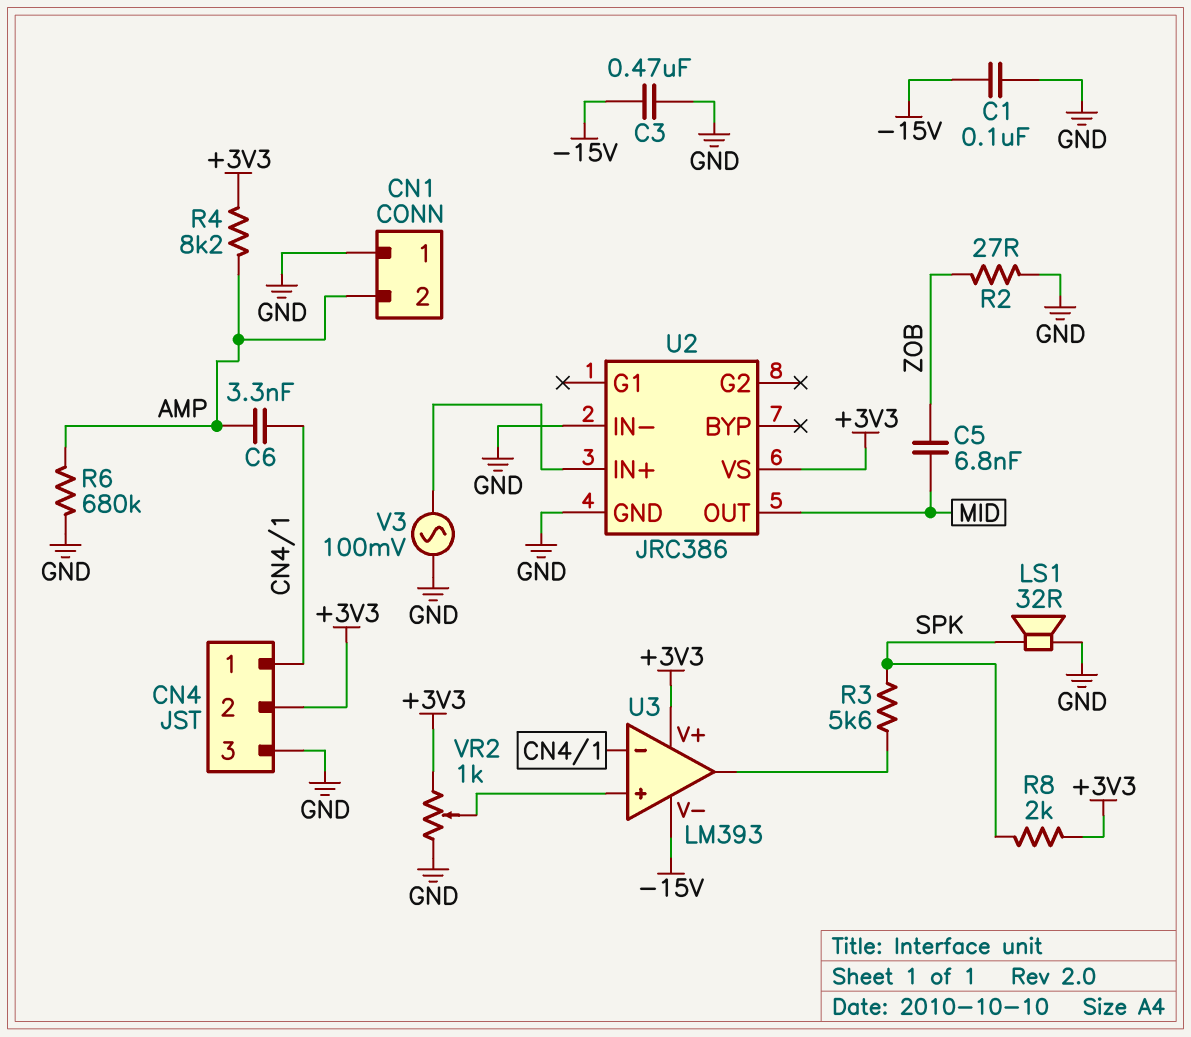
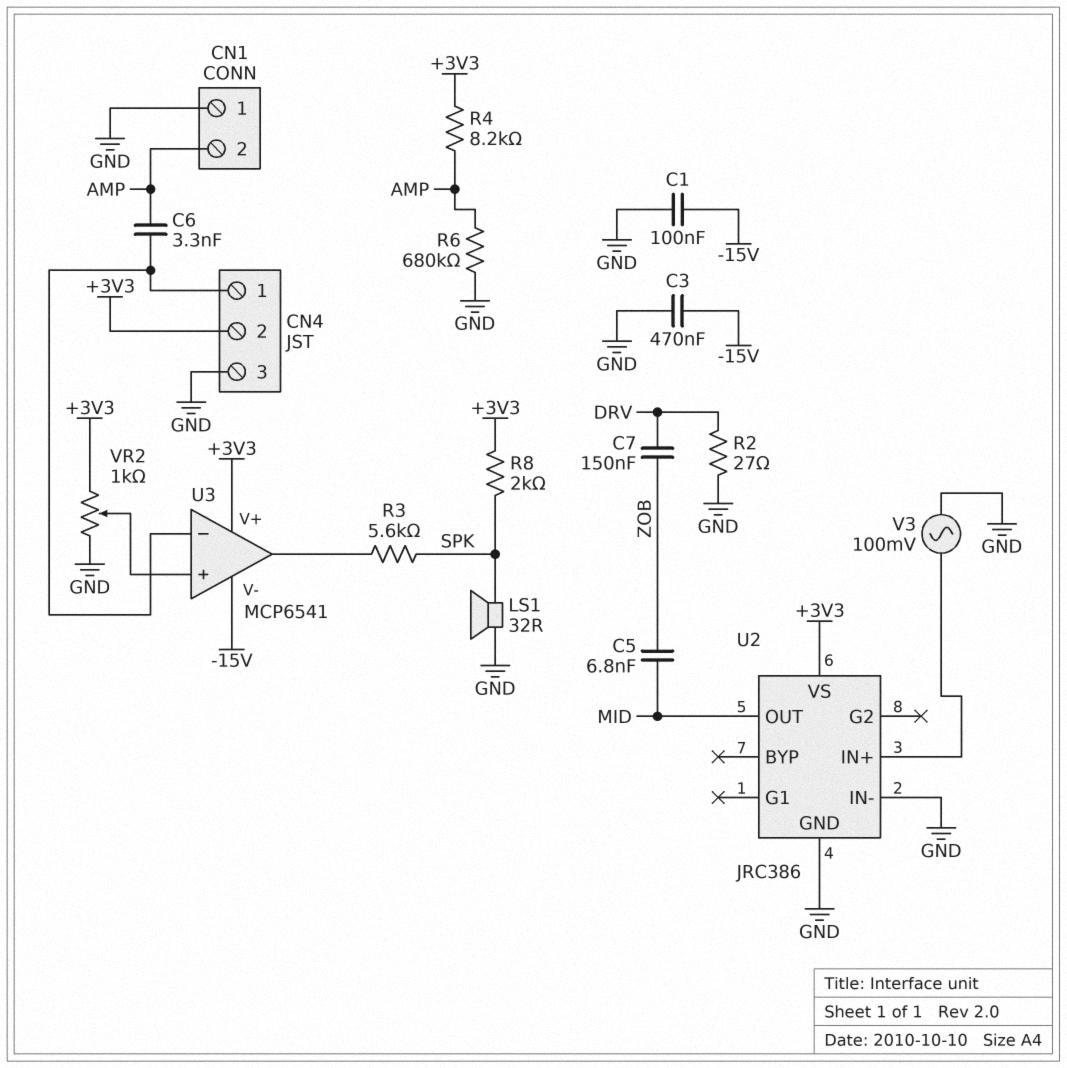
C7: none -> 150nF (DRV, ZOB)
R2: 27 (GND, ZOB) -> 27 (DRV, GND)
U3: LM393 -> MCP6541

